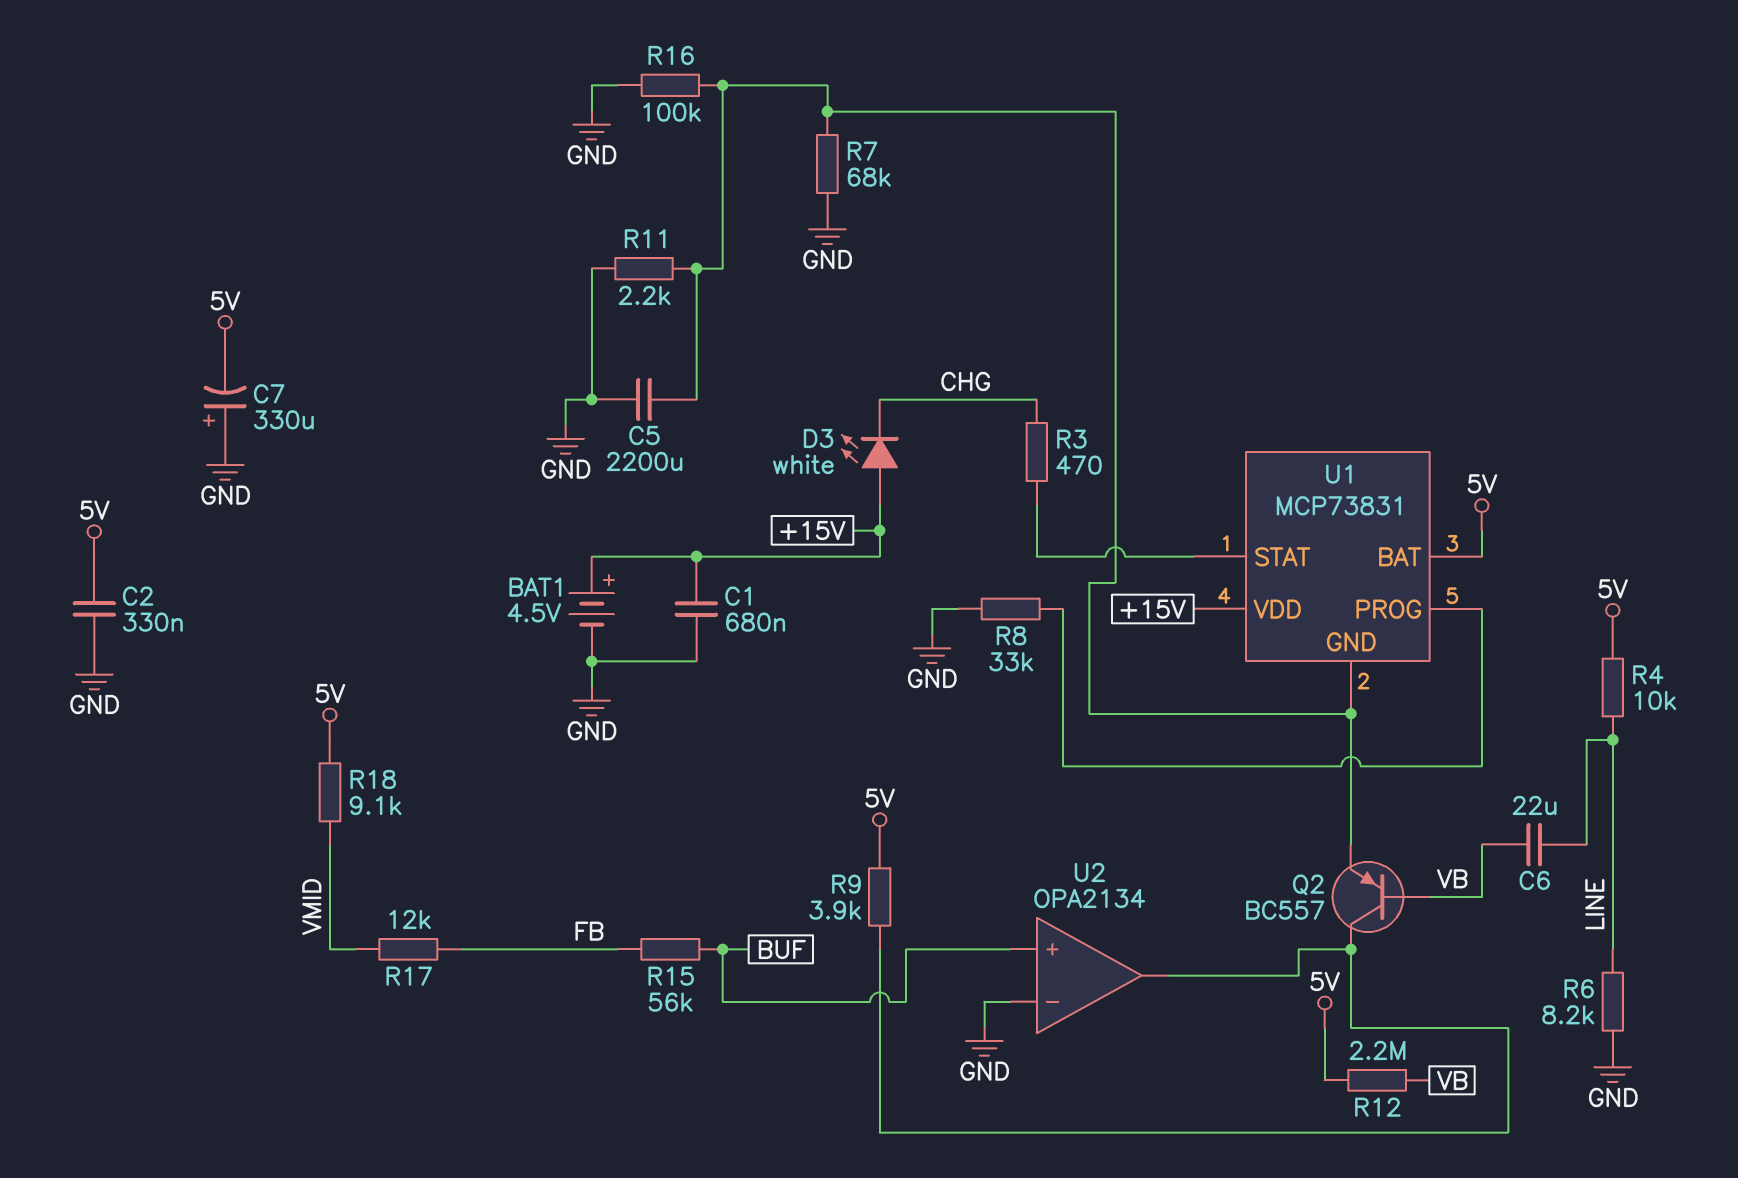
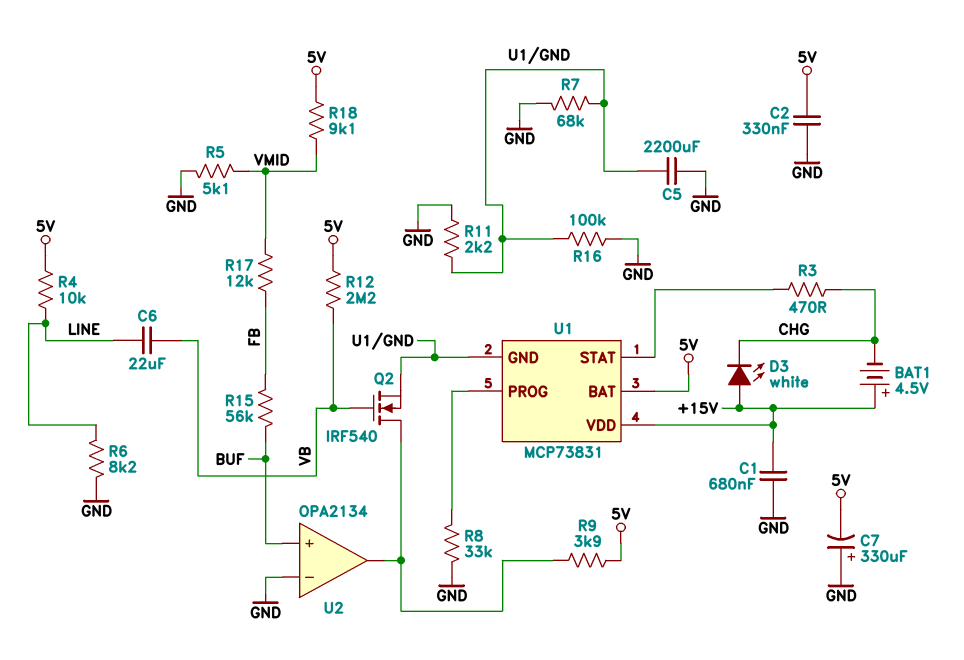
BAT1: 4.5V (plus +15V, minus GND) -> 4.5V (plus +15V, minus CHG)
Q2: PNP BC557 (B VB, C U2/out, E U1/GND) -> NMOS IRF540 (G VB, D U2/out, S U1/GND)
R5: none -> 5.1k (GND, VMID)

